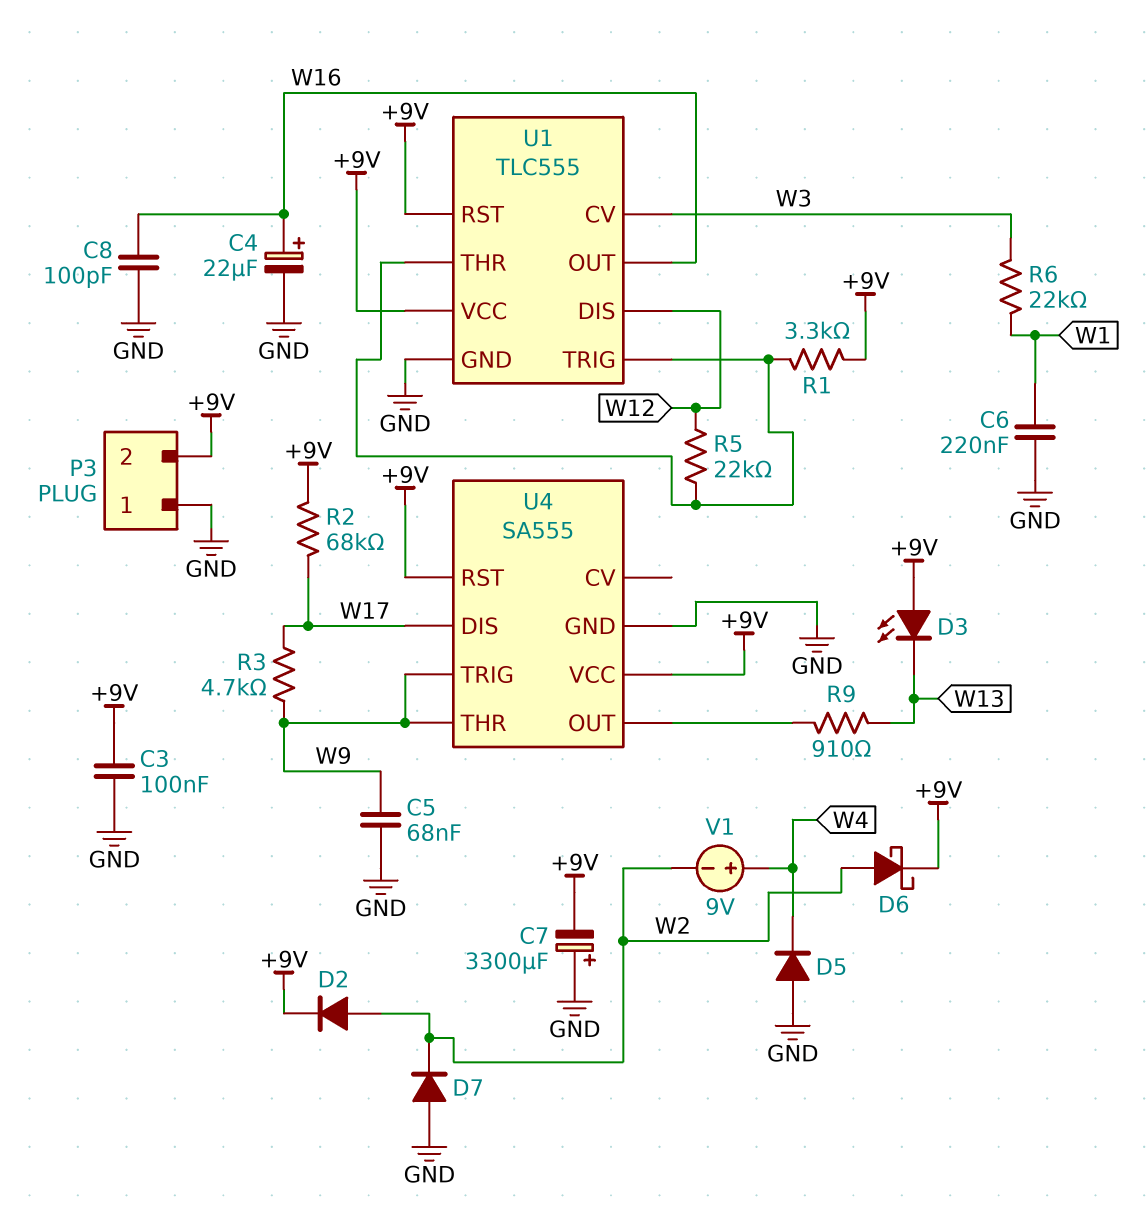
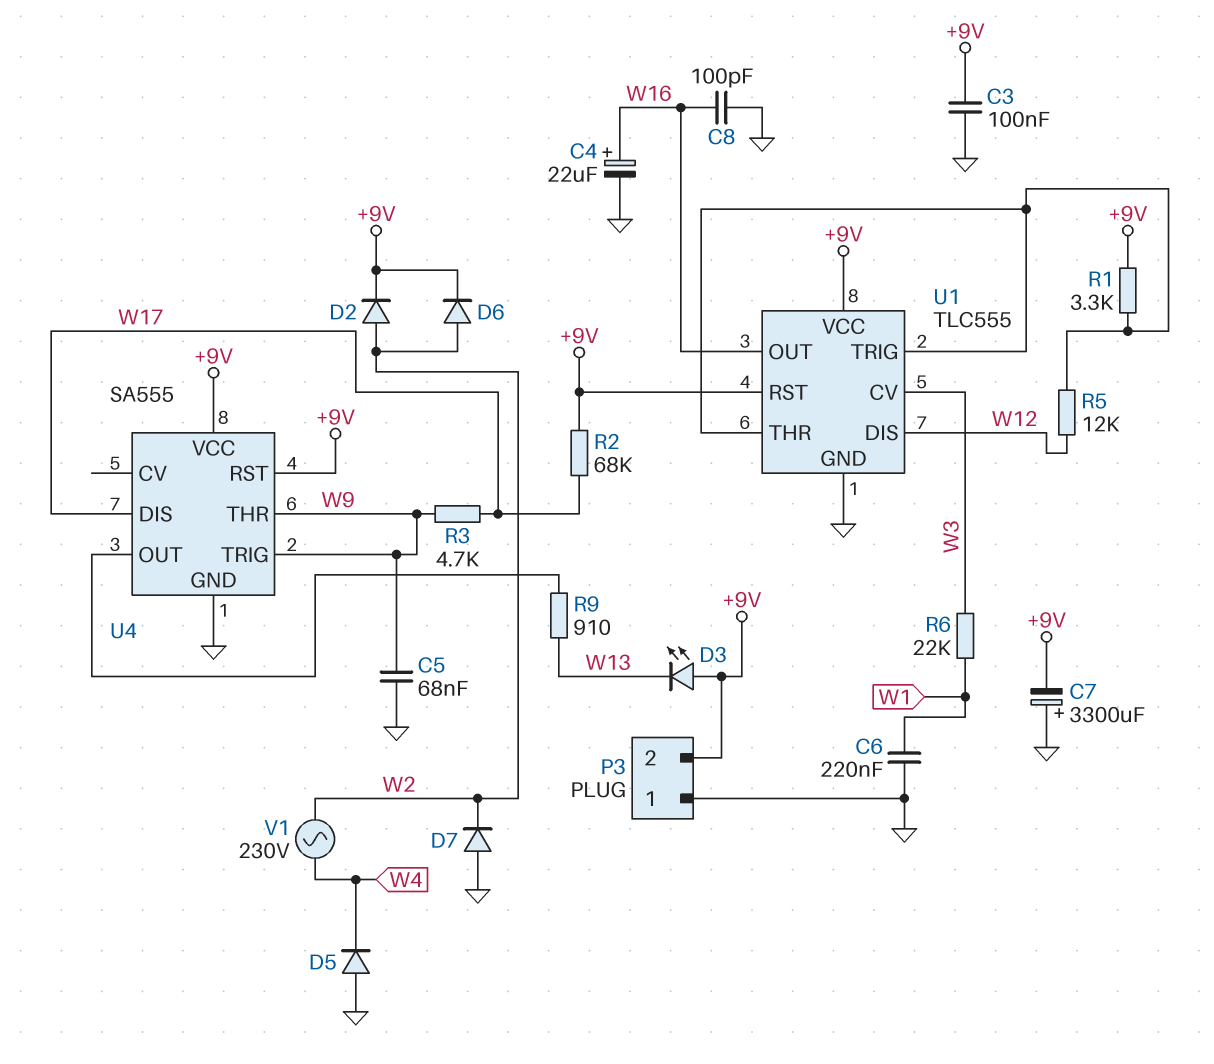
D6: schottky (A W2, K +9V) -> diode (A W2, K +9V)
R5: 22k (U1/THR, W12) -> 12k (U1/THR, W12)
V1: 9V (plus W4, minus W2) -> AC 230V (W2, W4)

